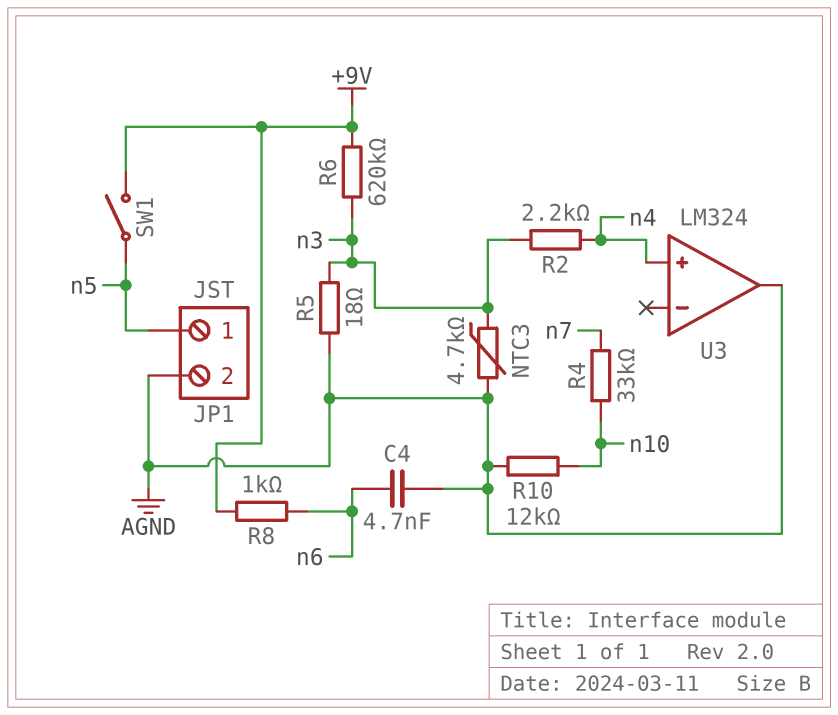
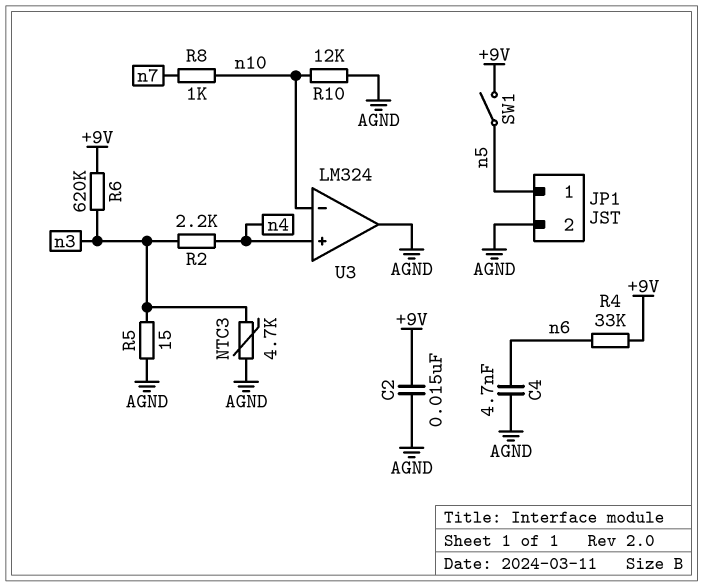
C2: none -> 15nF (+9V, AGND)
R4: 33k (n7, n10) -> 33k (+9V, n6)
R5: 18 (AGND, n3) -> 15 (AGND, n3)
R8: 1k (+9V, n6) -> 1k (n7, n10)
U3 pin in-: none -> n10

